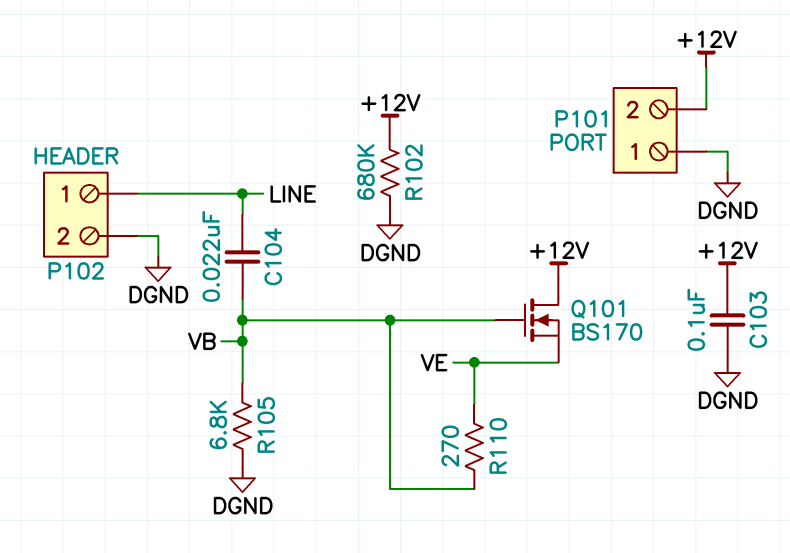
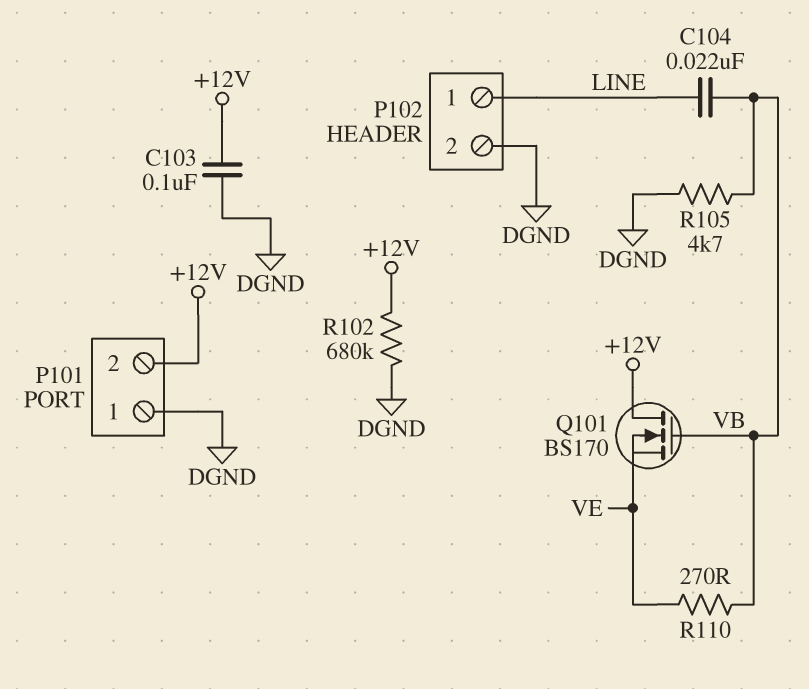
R105: 6.8k (DGND, VB) -> 4.7k (DGND, VB)

